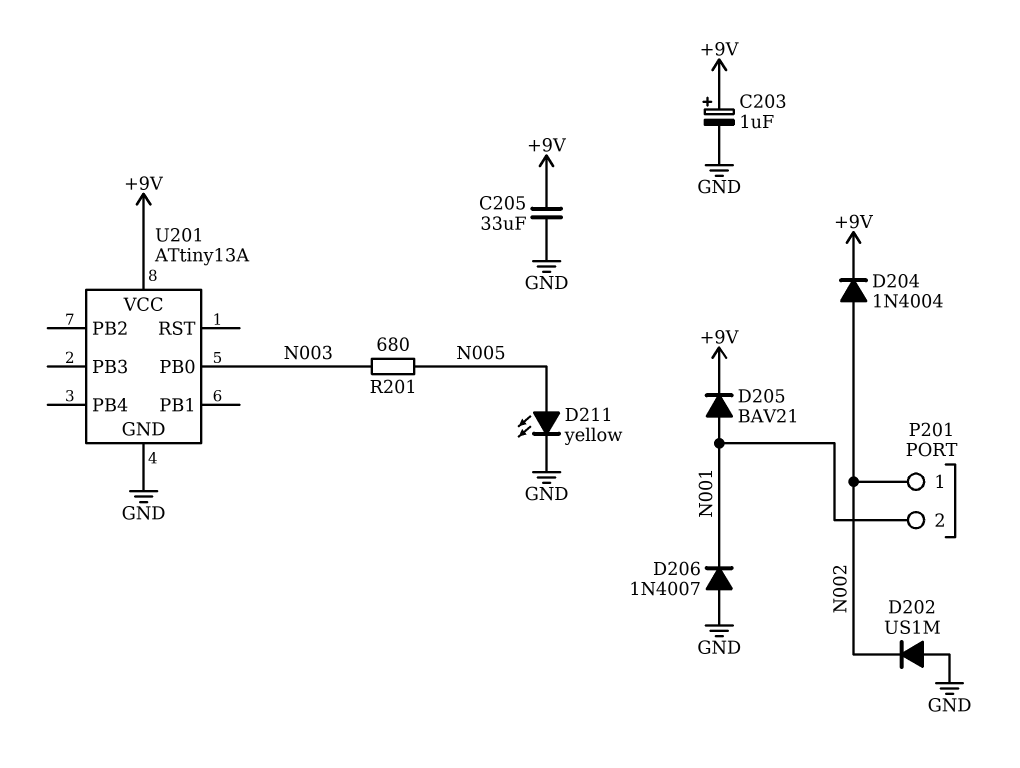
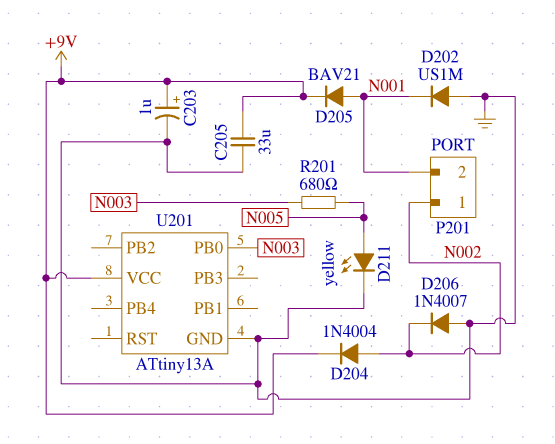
D202: diode US1M (A GND, K N002) -> diode US1M (A GND, K N001)
D206: diode 1N4007 (A GND, K N001) -> diode 1N4007 (A GND, K N002)

